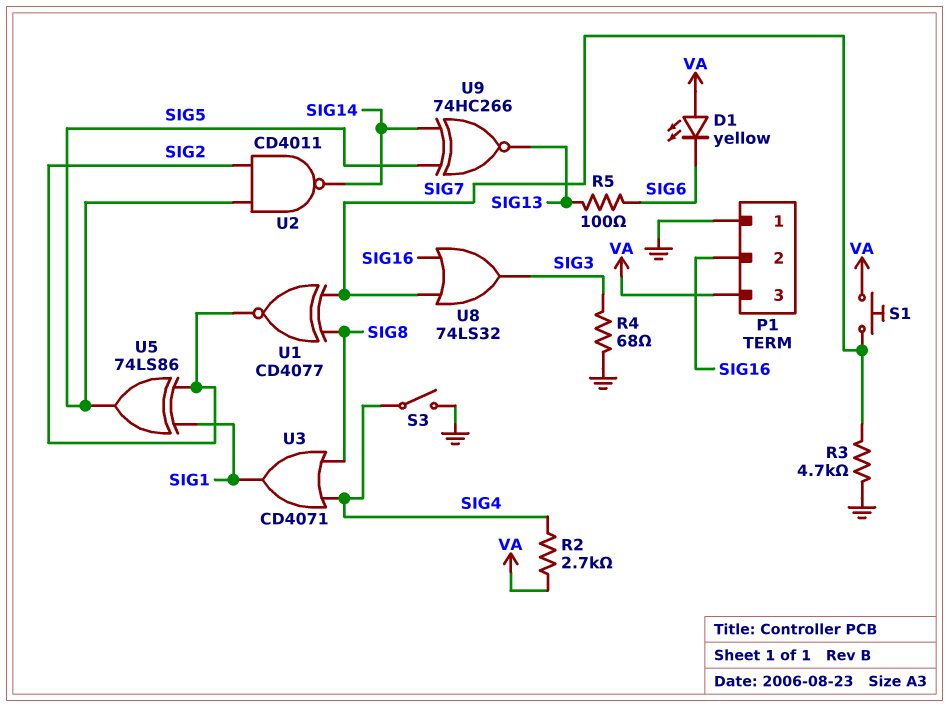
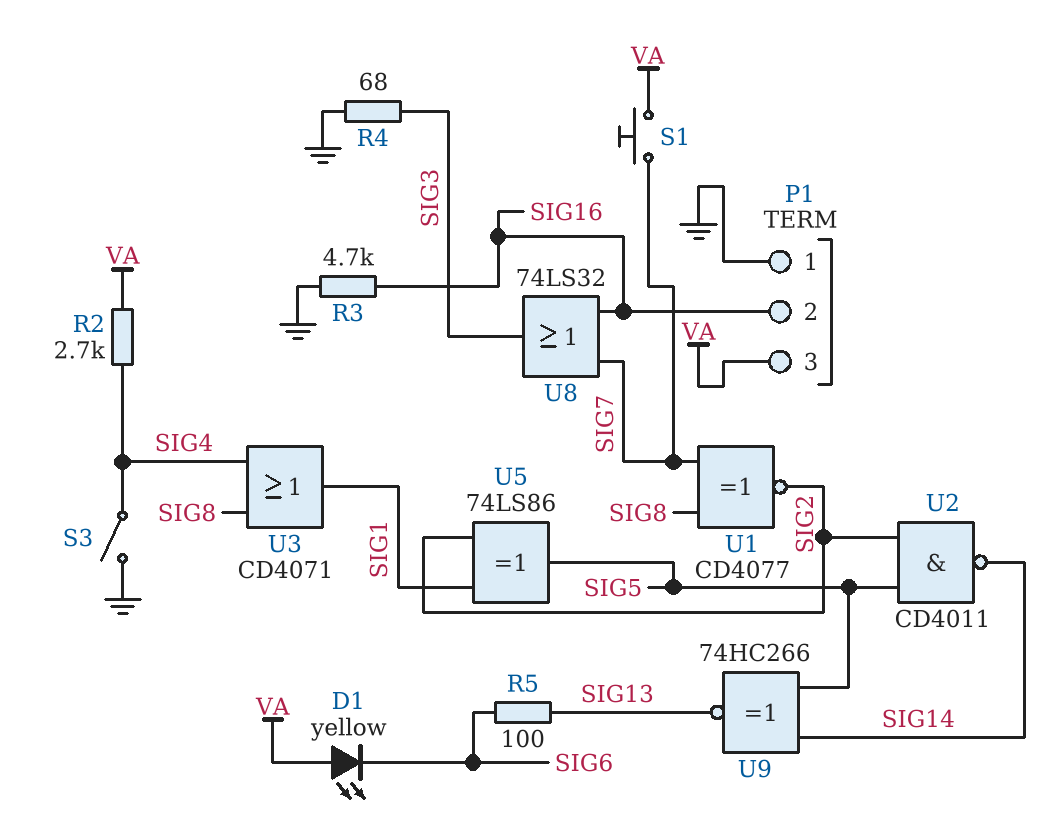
R3: 4.7k (GND, SIG7) -> 4.7k (GND, SIG16)

